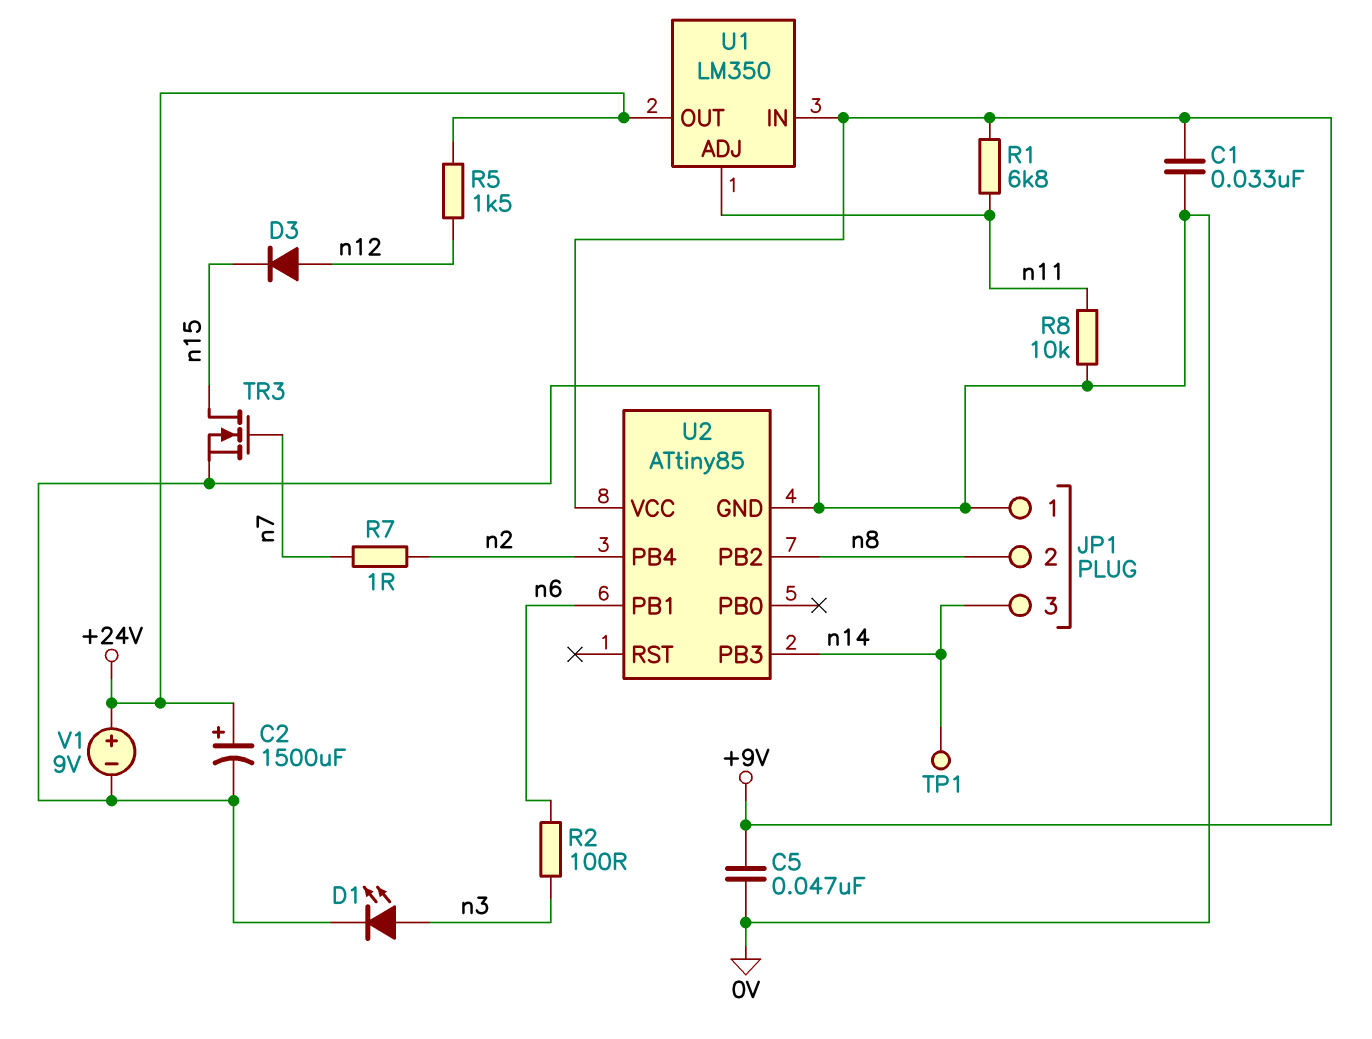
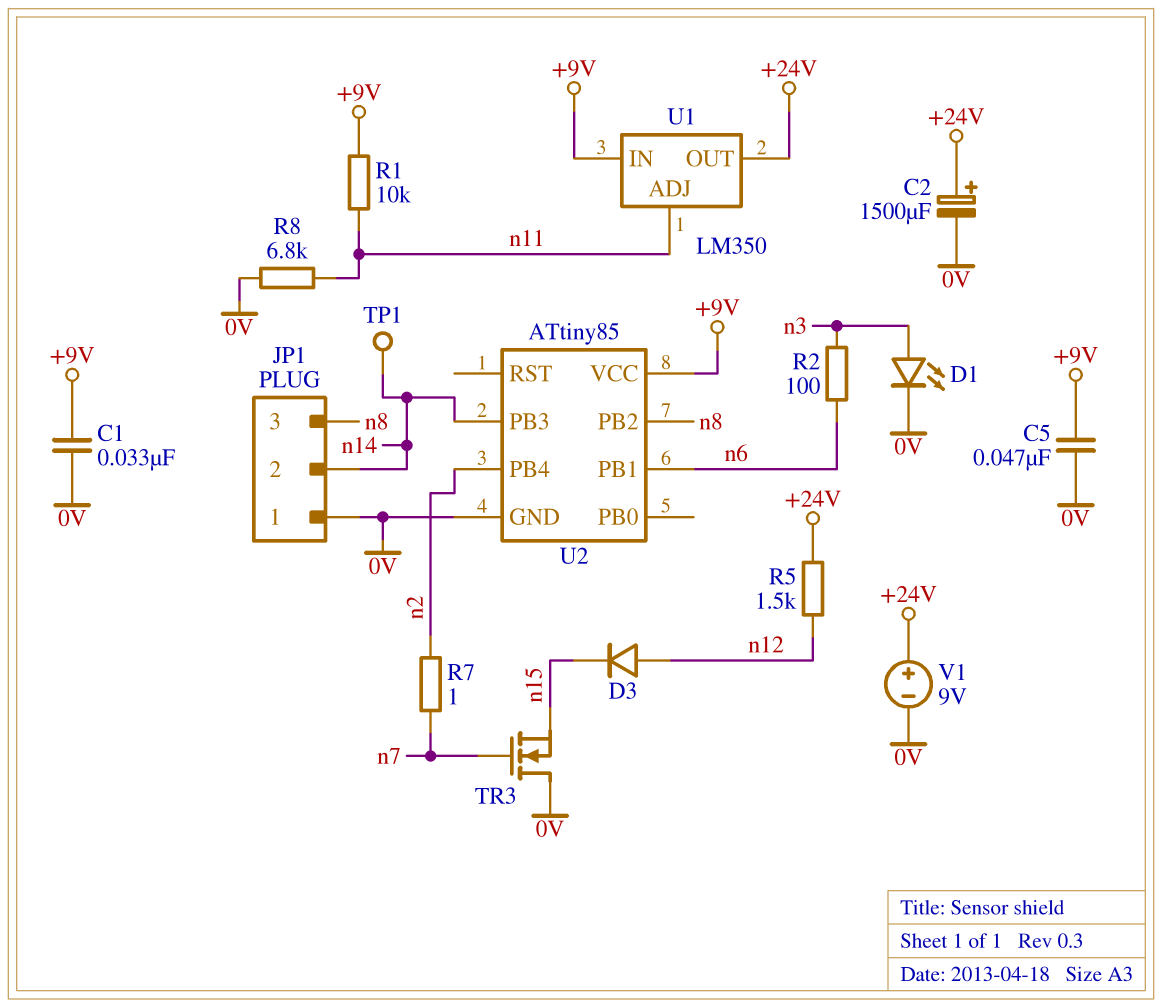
JP1 pin 2: n8 -> n14
JP1 pin 3: n14 -> n8
R1: 6.8k (+9V, n11) -> 10k (+9V, n11)
R8: 10k (0V, n11) -> 6.8k (0V, n11)
TR3: NMOS (G n7, D n15, S 0V) -> NMOS (G n7, D 0V, S n15)

